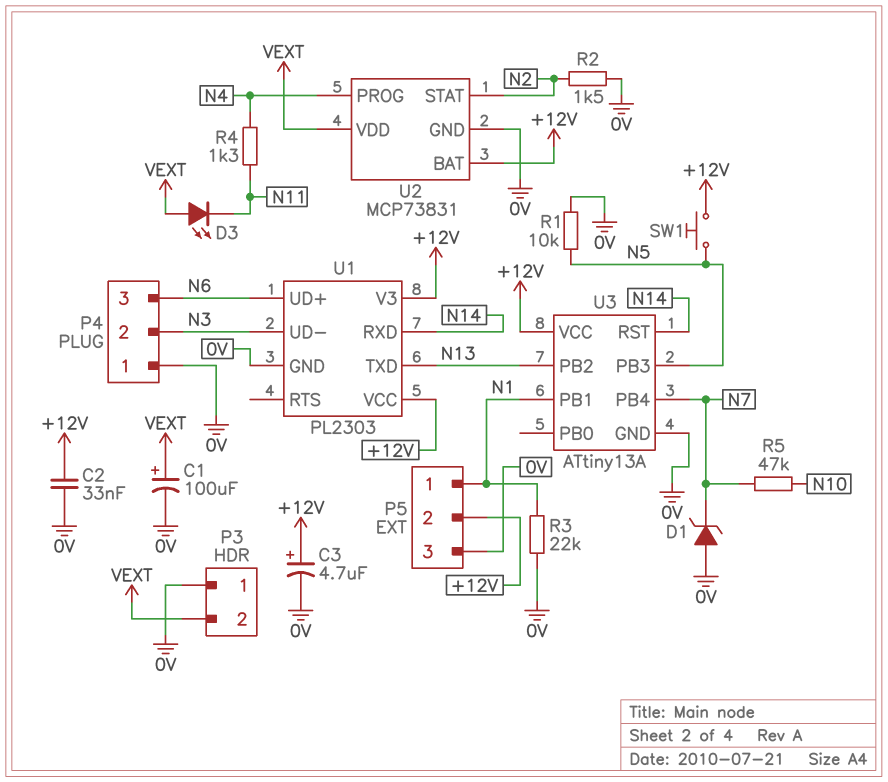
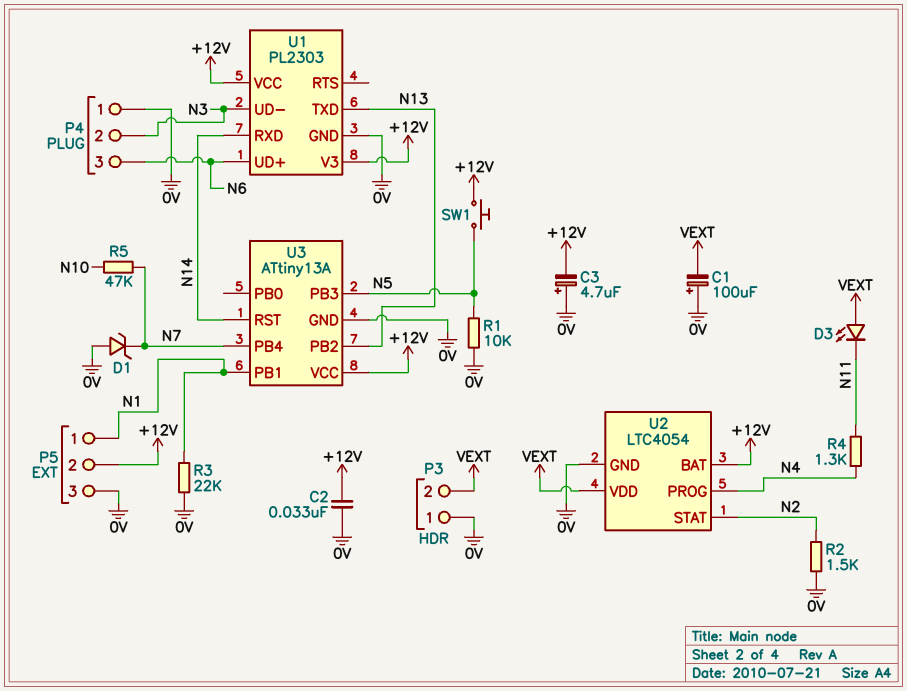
C1: 100uF (plus VEXT, minus 0V) -> 100uF (plus 0V, minus VEXT)
C3: 4.7uF (plus +12V, minus 0V) -> 4.7uF (plus 0V, minus +12V)
U2: MCP73831 -> LTC4054

